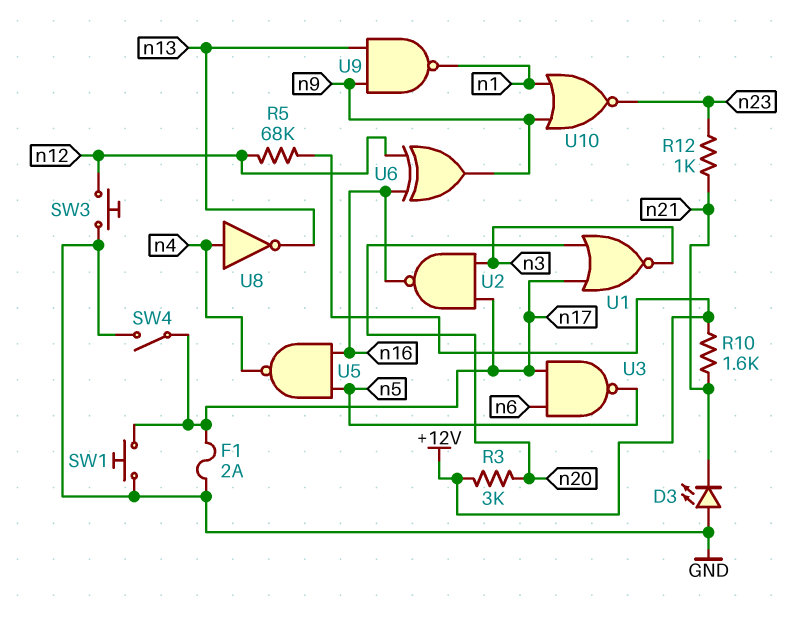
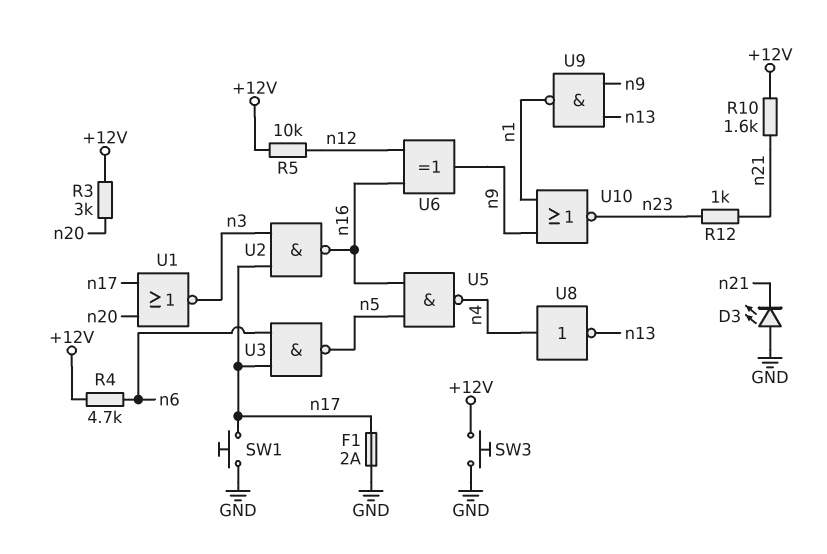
R4: none -> 4.7k (+12V, n6)
R5: 68k (+12V, n12) -> 10k (+12V, n12)
SW3: button (GND, n12) -> button (+12V, GND)
SW4: switch (GND, n17) -> none

